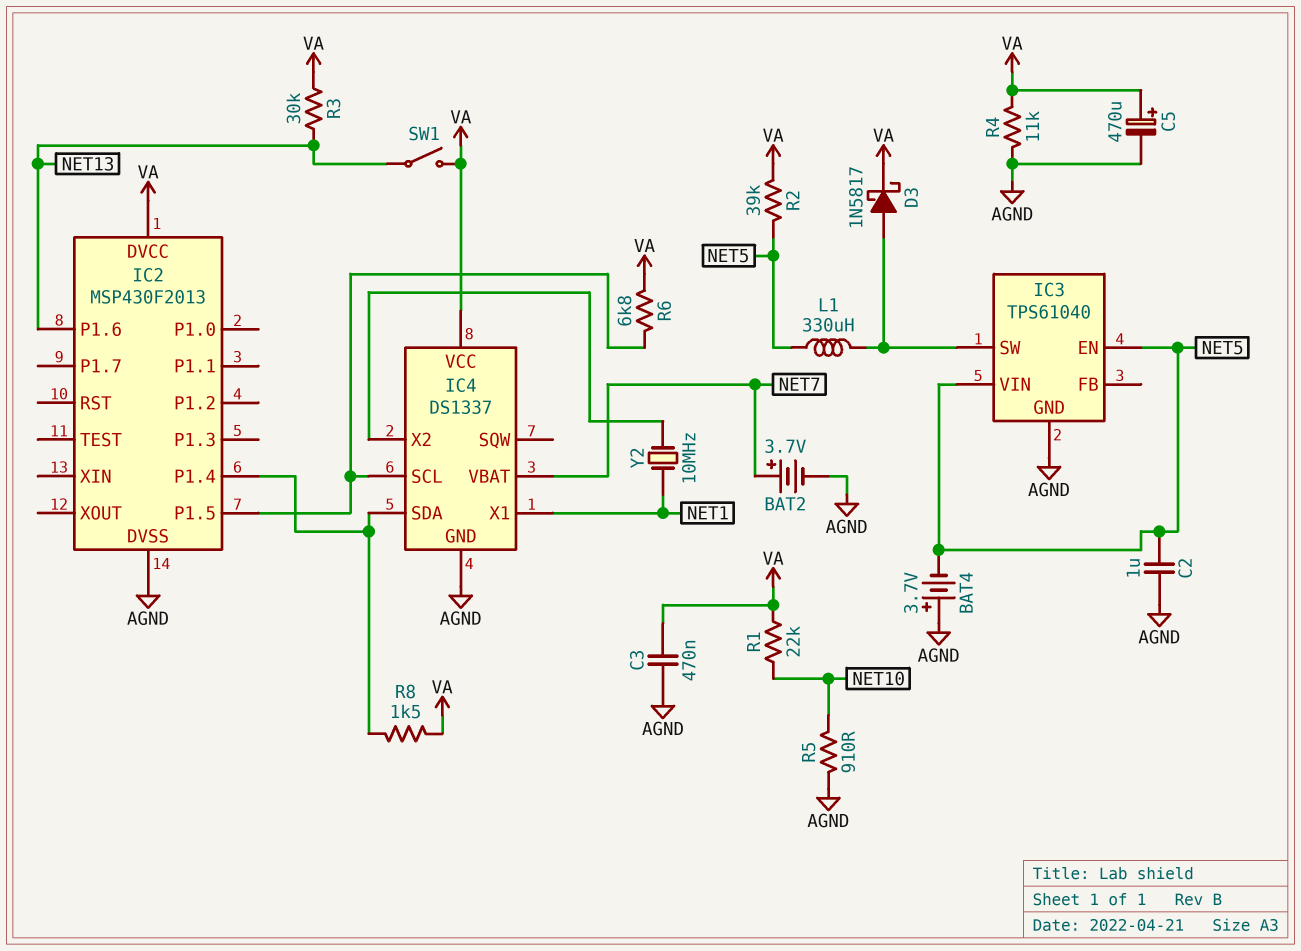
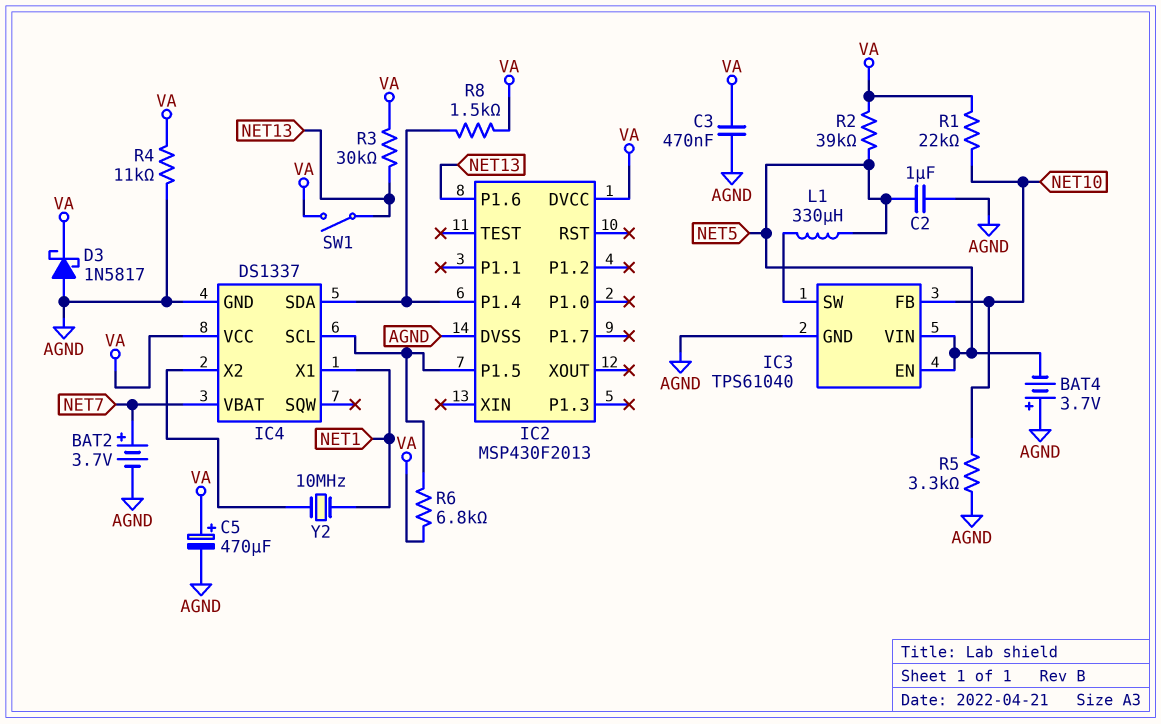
D3: schottky 1N5817 (A IC3/SW, K VA) -> schottky 1N5817 (A AGND, K VA)
IC3 pin FB: none -> NET10
R5: 910 (AGND, NET10) -> 3.3k (AGND, NET10)

